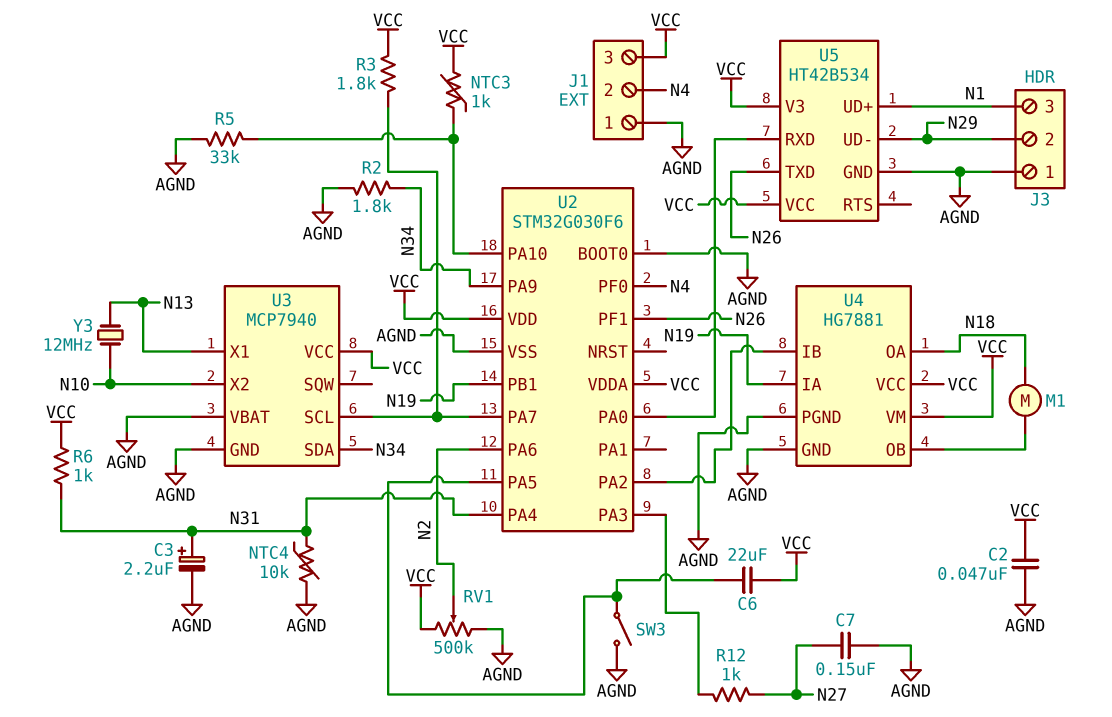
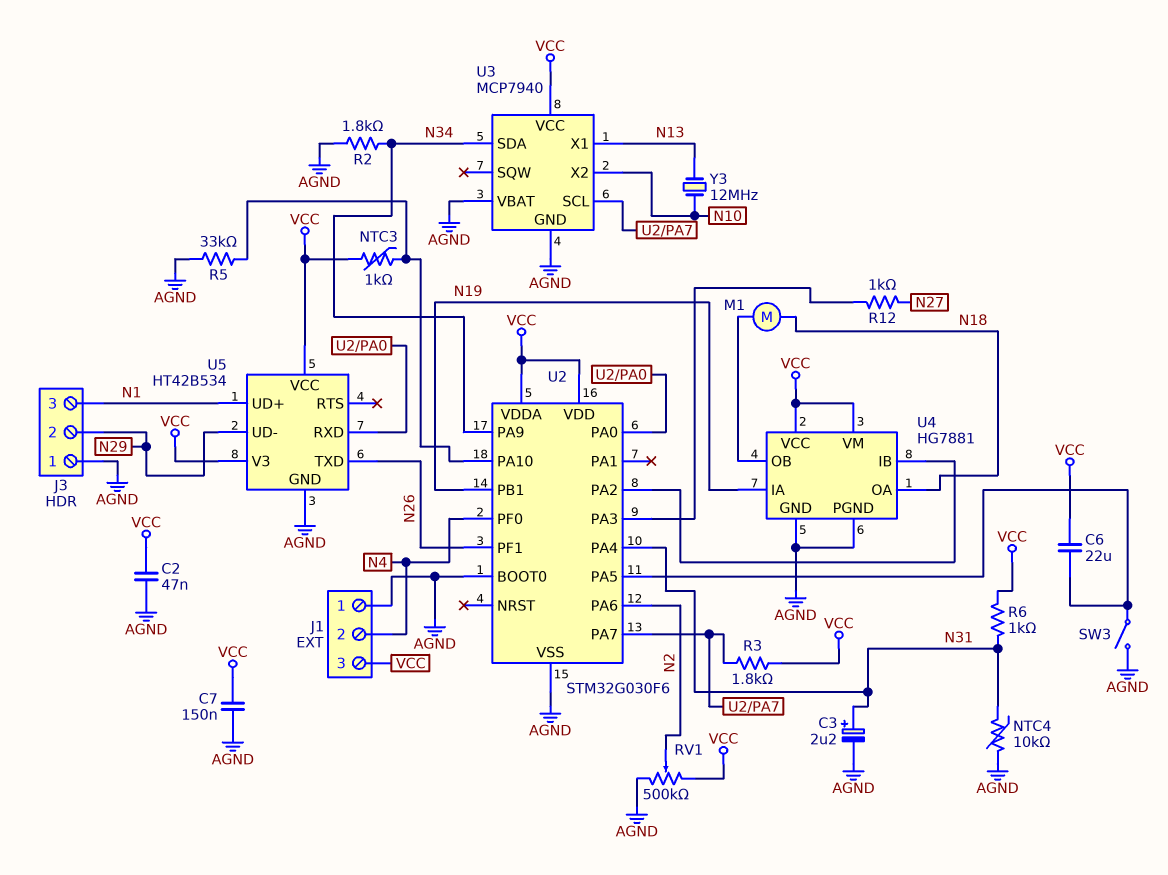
C7: 150nF (AGND, N27) -> 150nF (AGND, VCC)

